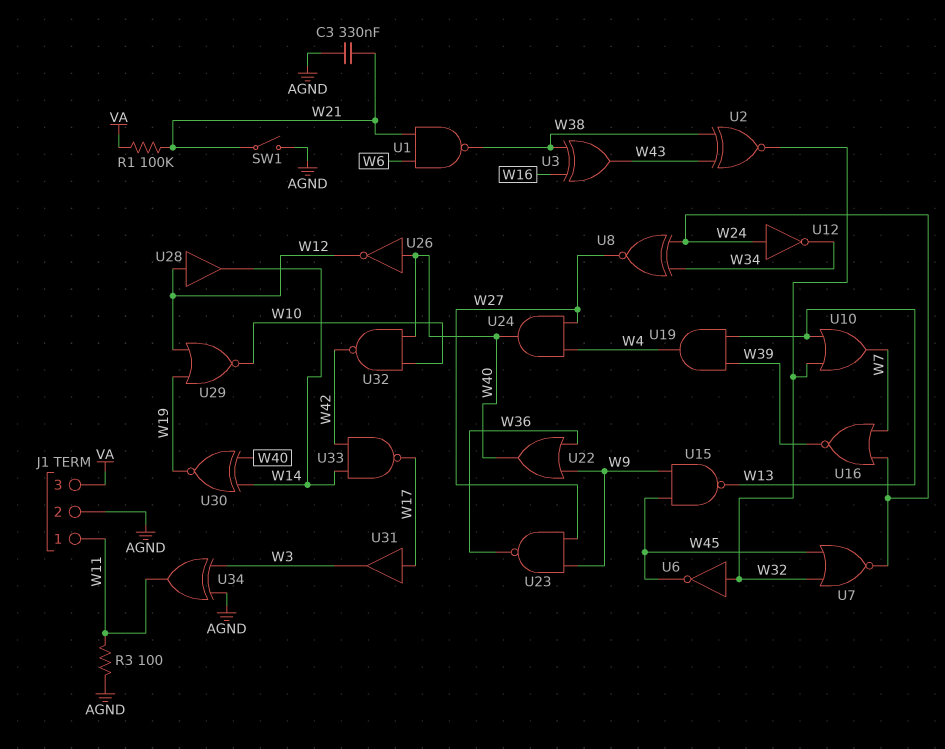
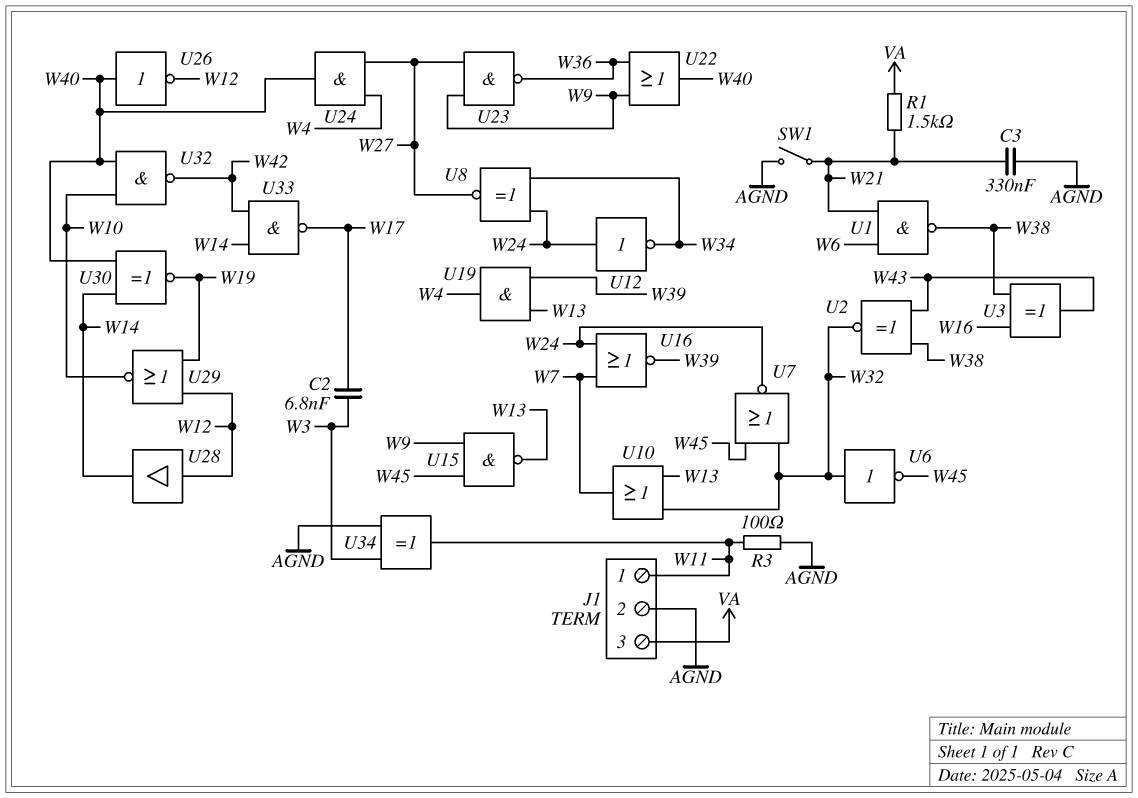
C2: none -> 6.8nF (W3, W17)
R1: 100k (VA, W21) -> 1.5k (VA, W21)
U31: buffer (in W17, out W3) -> none

